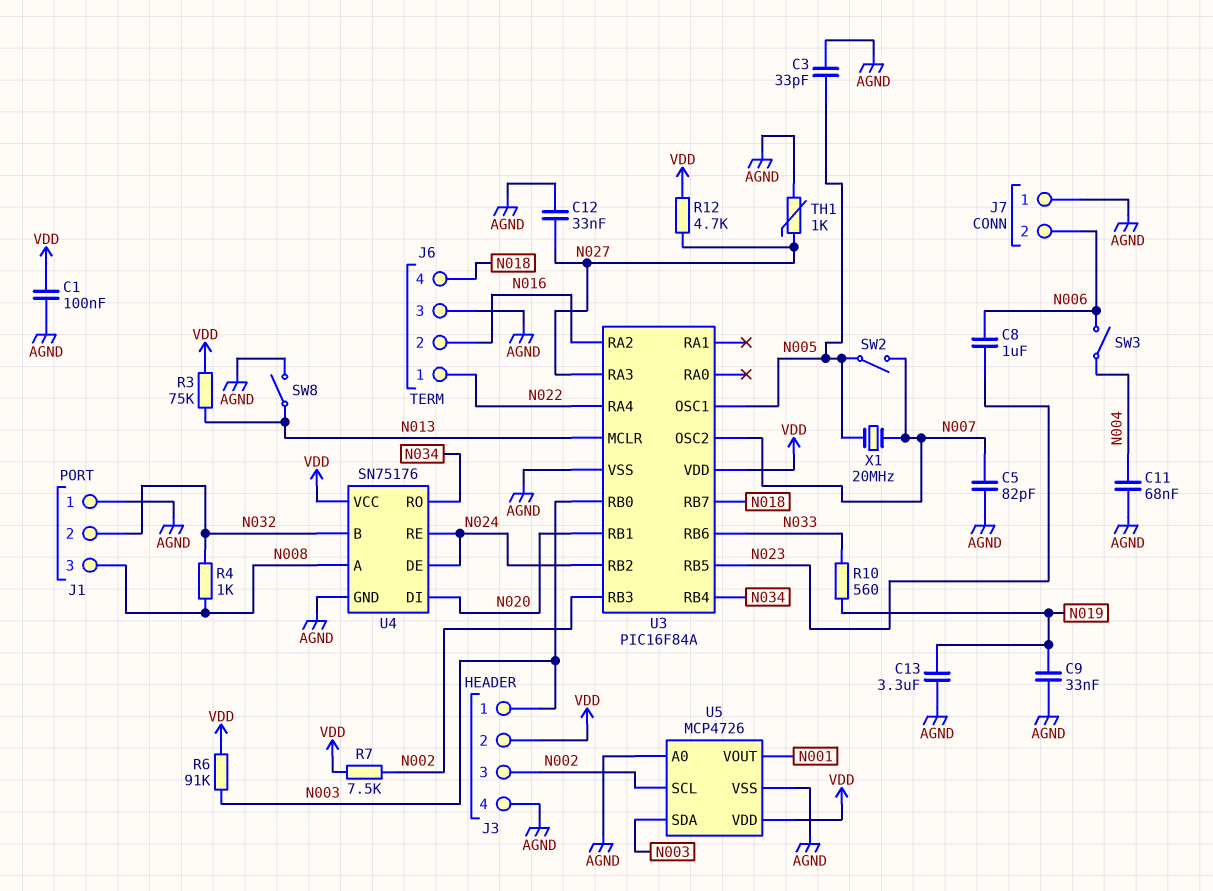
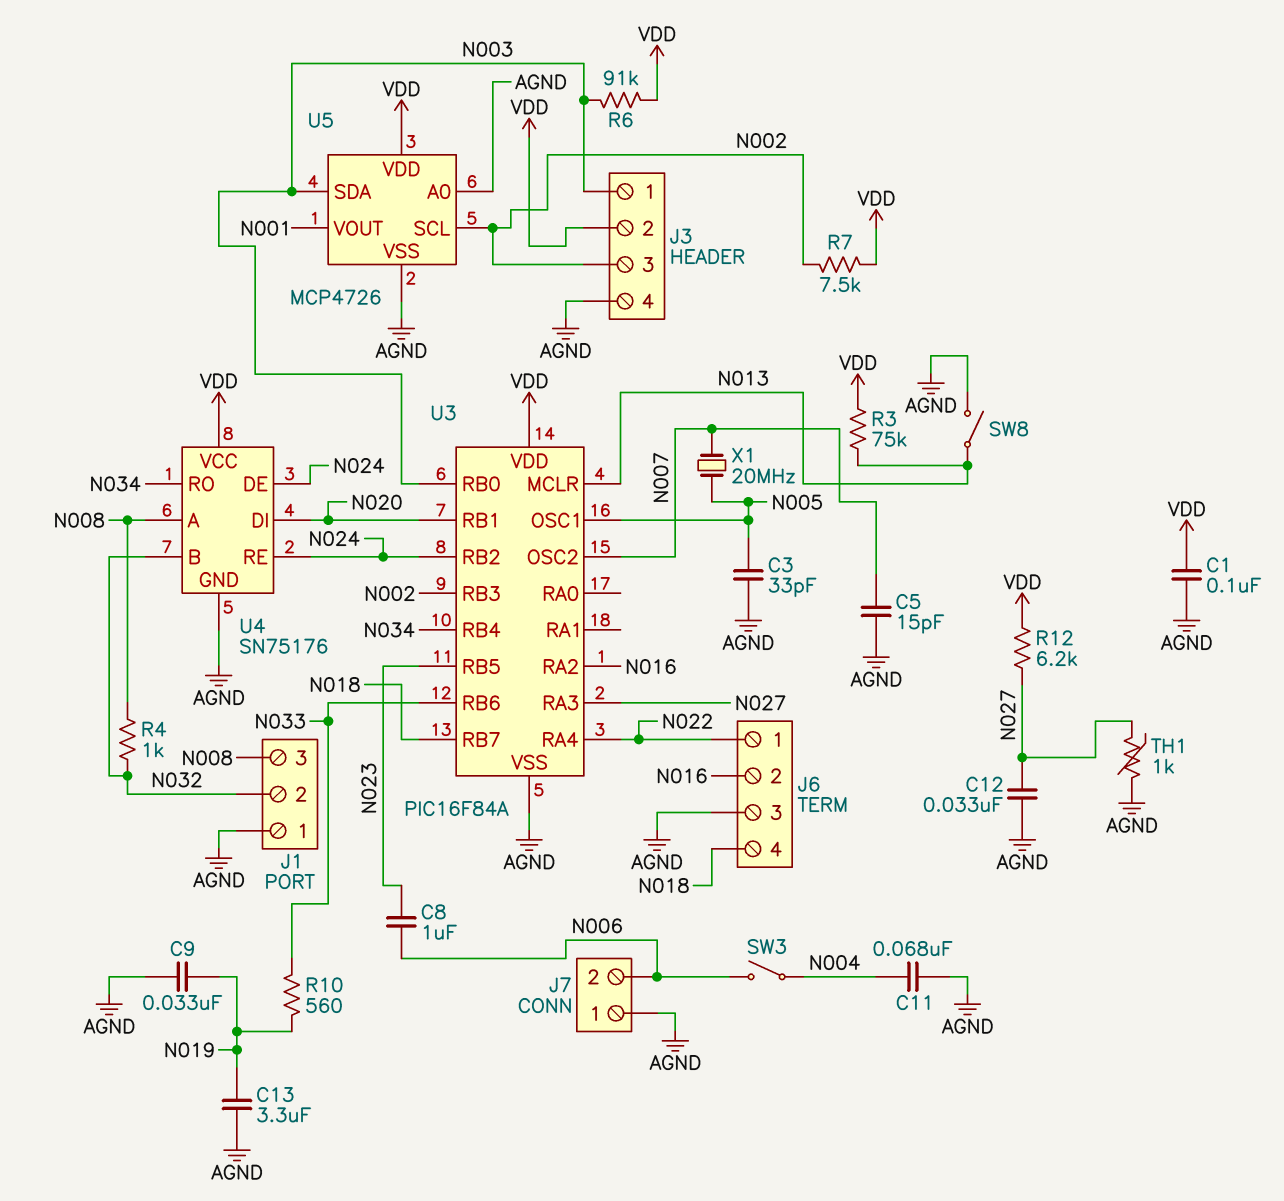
C5: 82pF (AGND, N007) -> 15pF (AGND, N007)
R12: 4.7k (N027, VDD) -> 6.2k (N027, VDD)
SW2: switch (N005, N007) -> none

